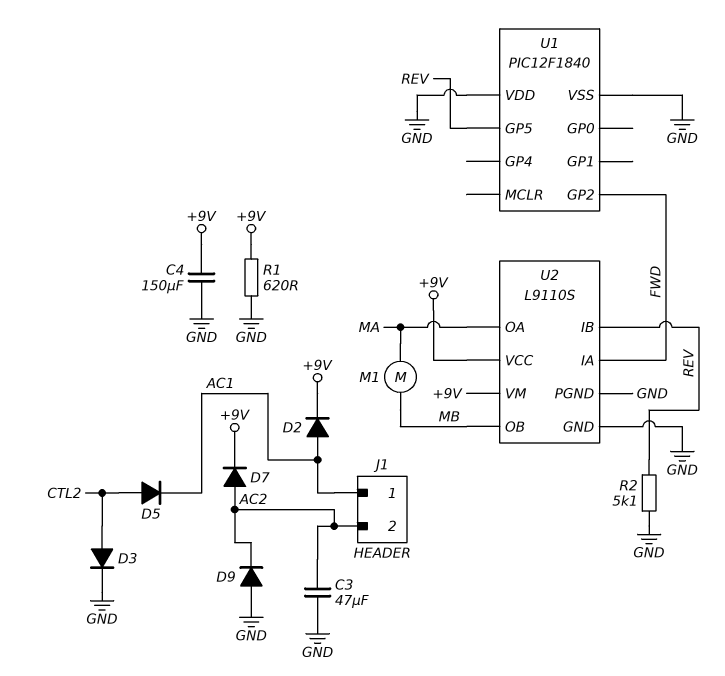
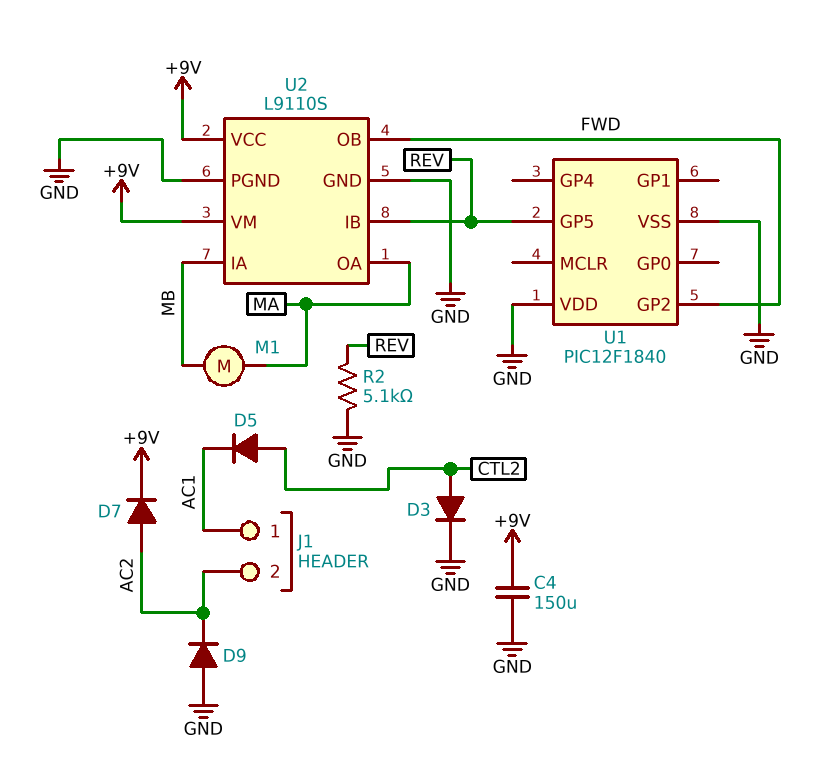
C3: 47uF (AC2, GND) -> none
D2: diode (A AC1, K +9V) -> none
R1: 620 (+9V, GND) -> none
U2 pin IA: FWD -> MB
U2 pin OB: MB -> FWD

